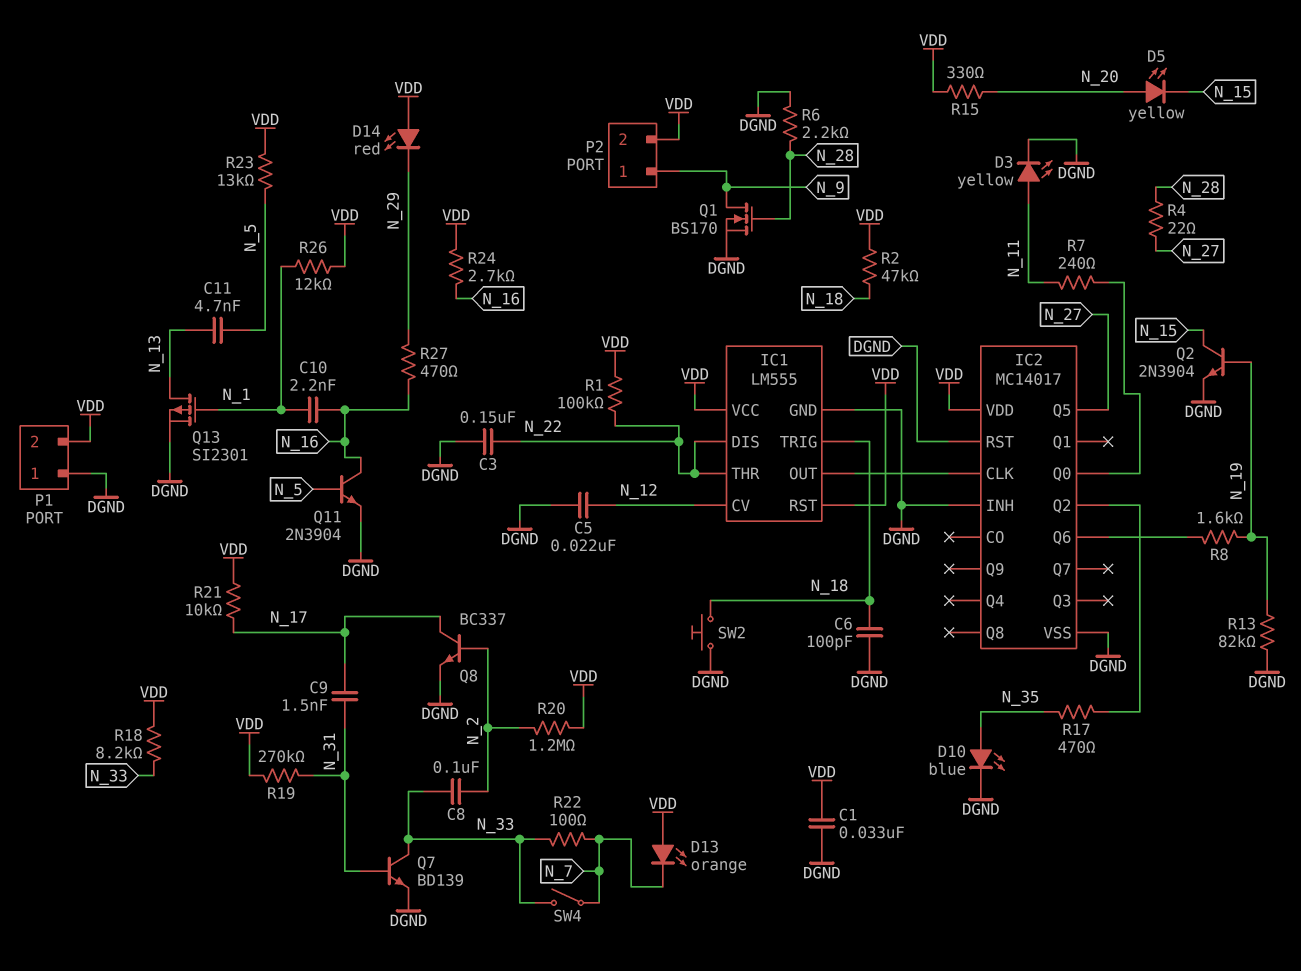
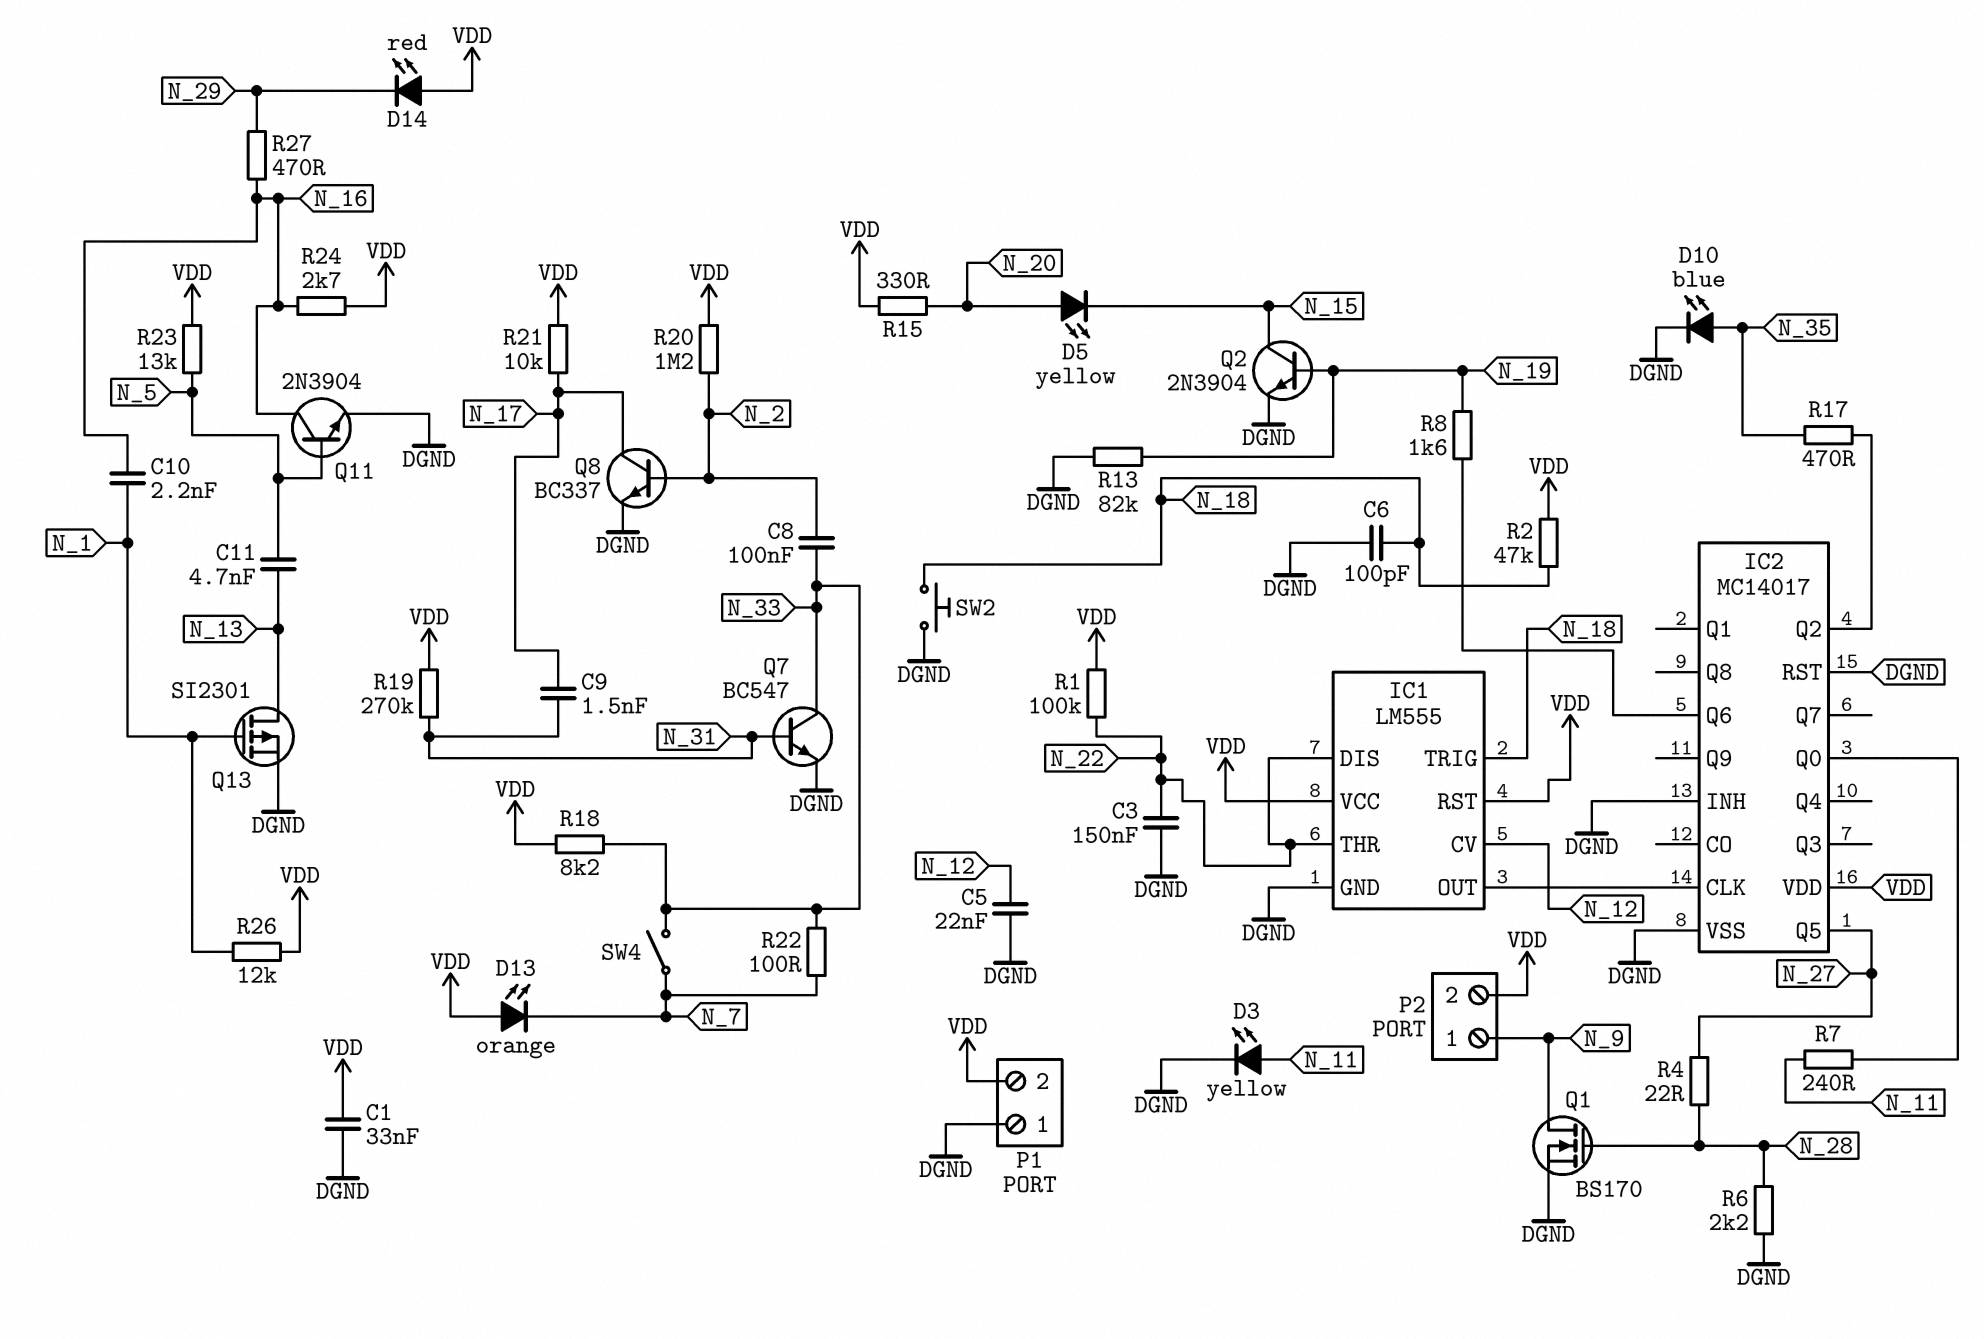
Q7: NPN BD139 (B N_31, C N_33, E DGND) -> NPN BC547 (B N_31, C N_33, E DGND)

